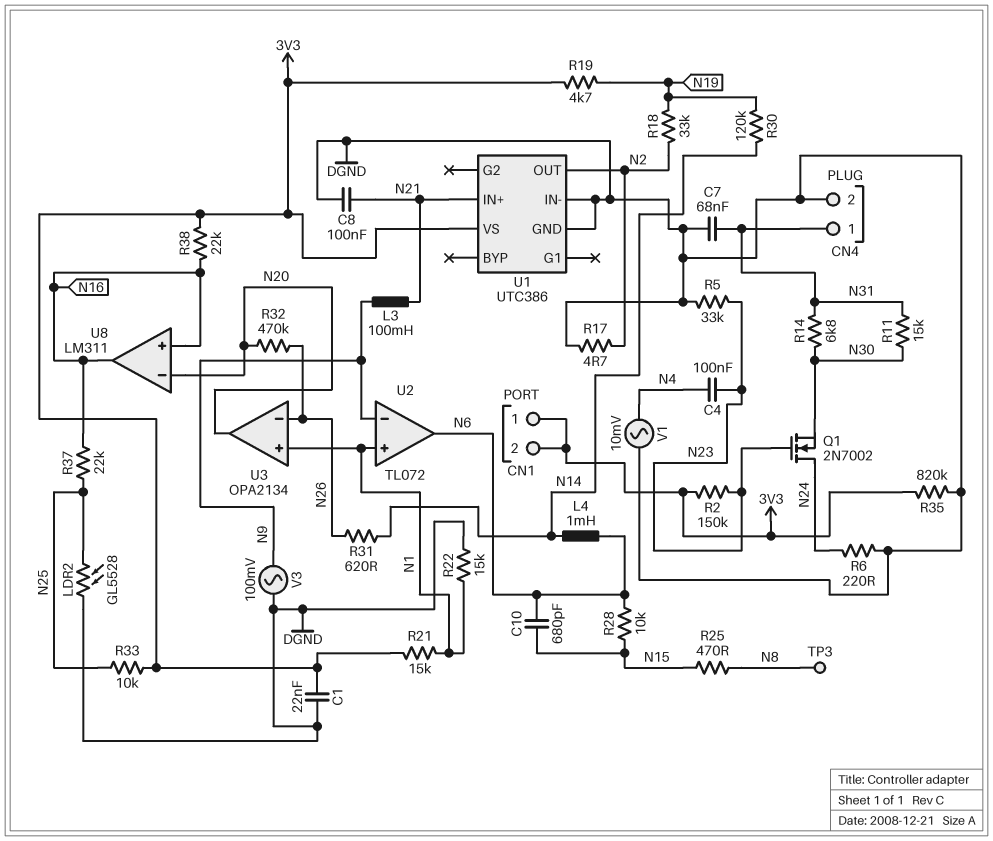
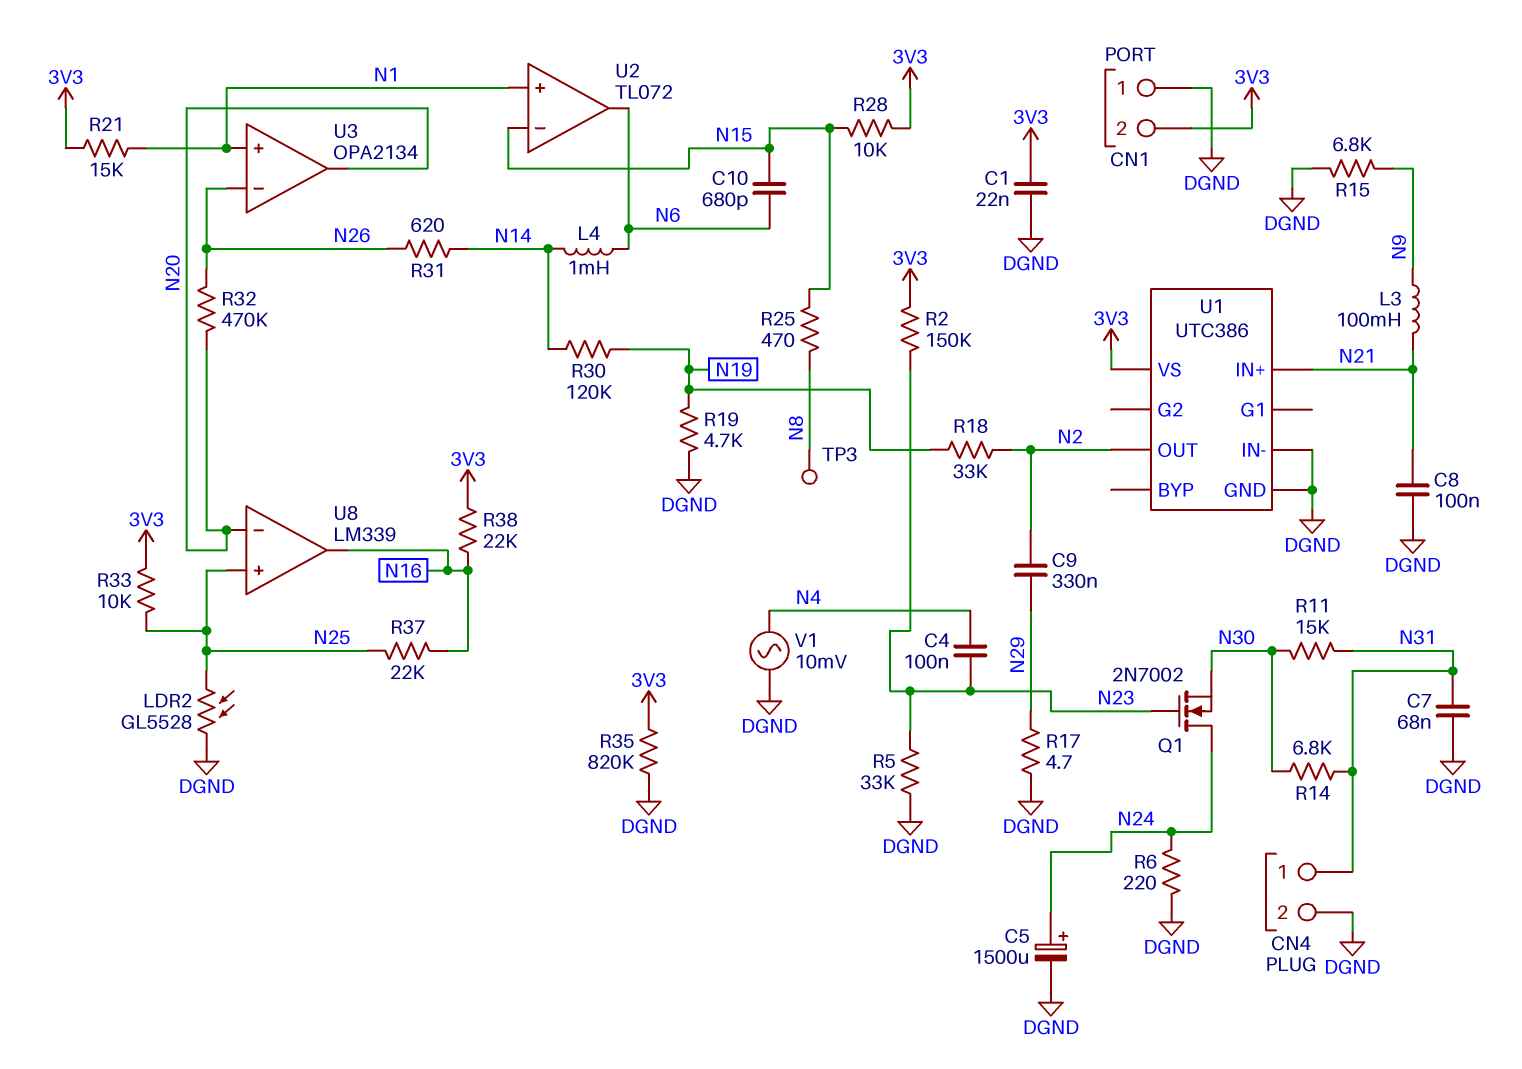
C5: none -> 1500uF (plus N24, minus DGND)
C9: none -> 330nF (N2, N29)
CN1 pin 1: 3V3 -> DGND
R15: none -> 6.8k (DGND, N9)
R17: 4.7 (DGND, N2) -> 4.7 (DGND, N29)
R19: 4.7k (3V3, N19) -> 4.7k (DGND, N19)
R22: 15k (DGND, N1) -> none
R28: 10k (N6, N15) -> 10k (3V3, N15)
U2 pin in-: N9 -> N15
U8: LM311 -> LM339
U8 pin in+: N16 -> N25
V3: AC 100mV (DGND, N9) -> none

